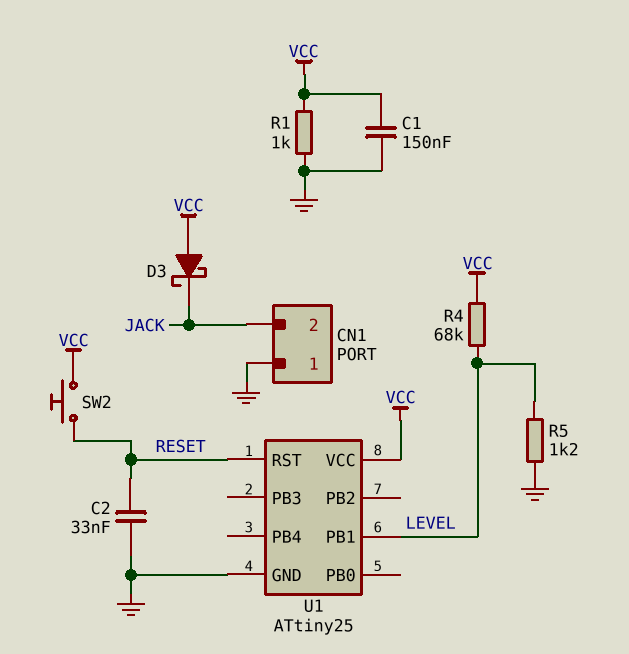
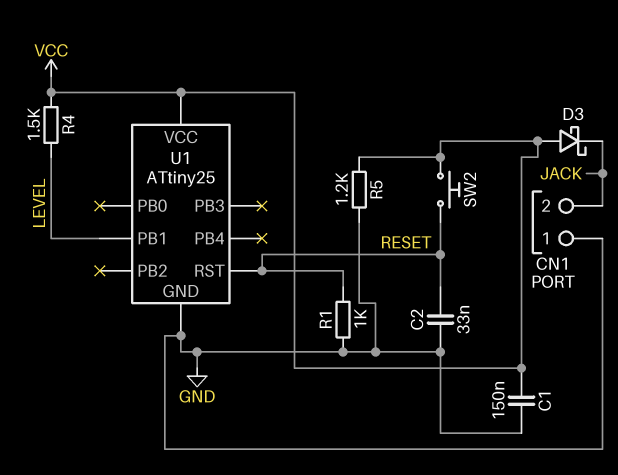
R1: 1k (GND, VCC) -> 1k (GND, RESET)
R4: 68k (LEVEL, VCC) -> 1.5k (LEVEL, VCC)
R5: 1.2k (GND, LEVEL) -> 1.2k (GND, VCC)

